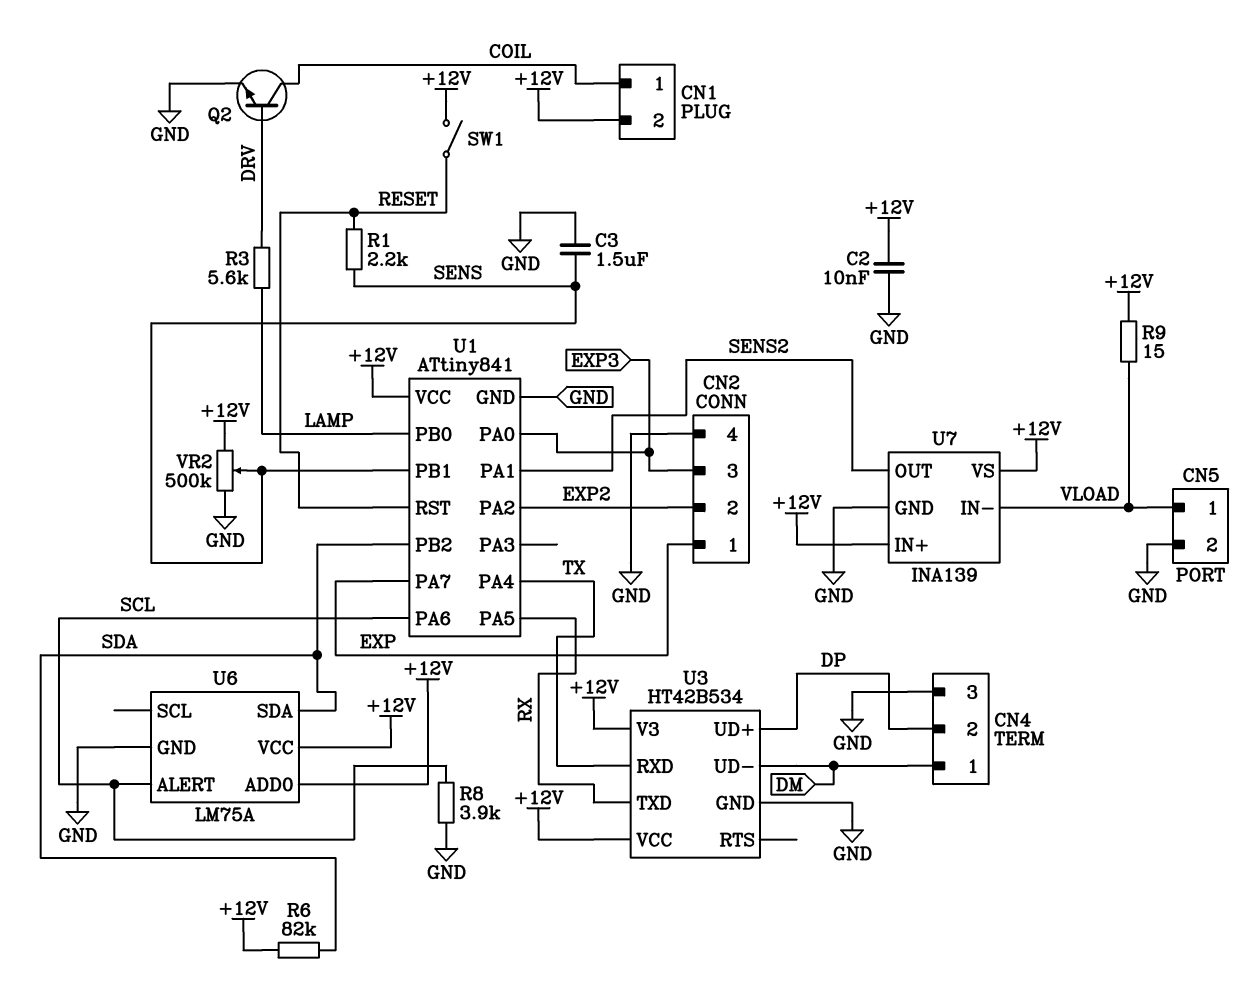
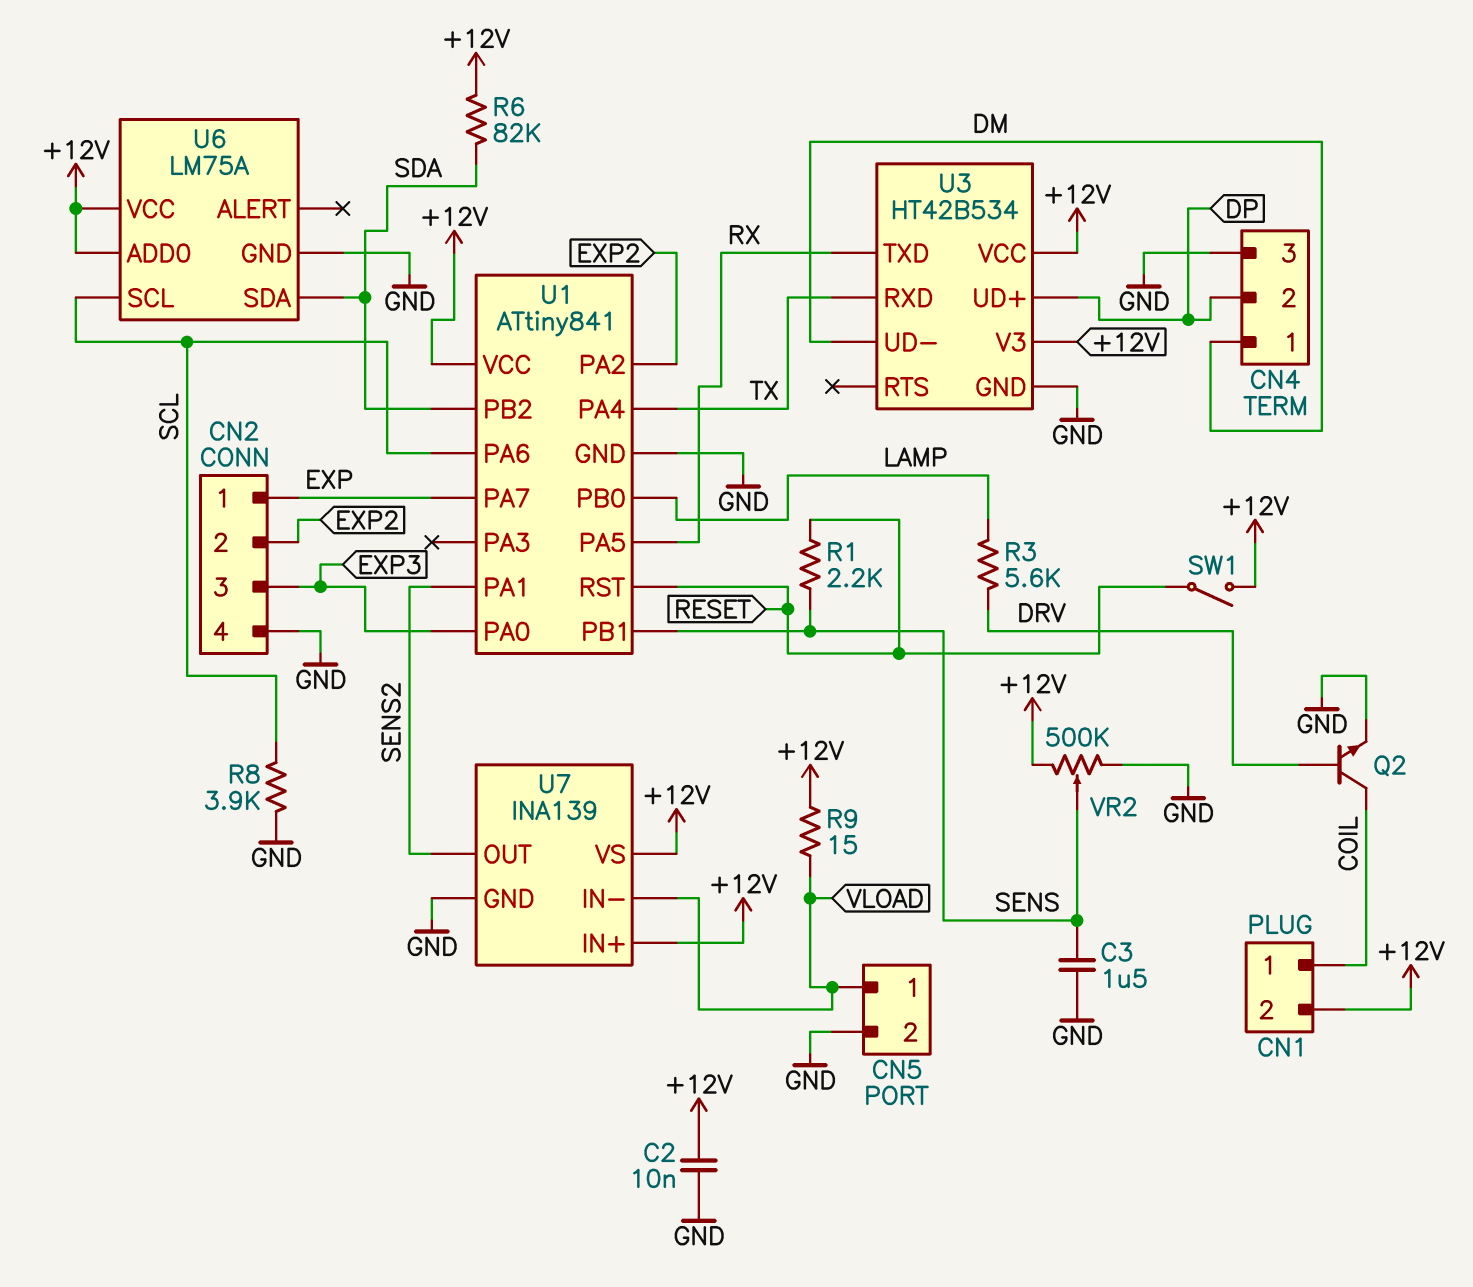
U6 pin ALERT: SCL -> none
U6 pin SCL: none -> SCL

